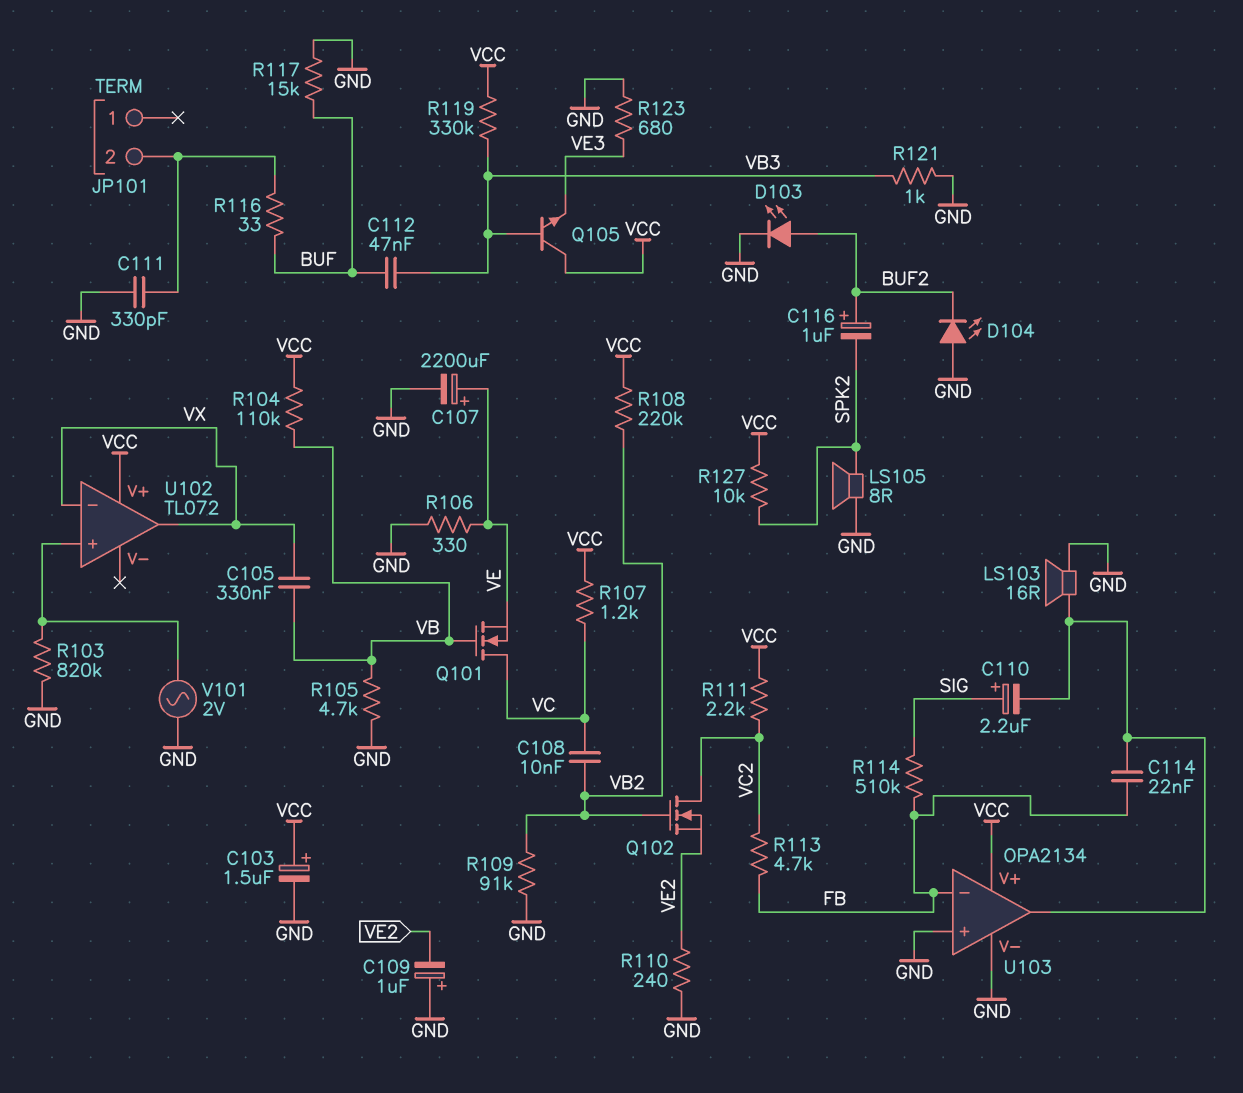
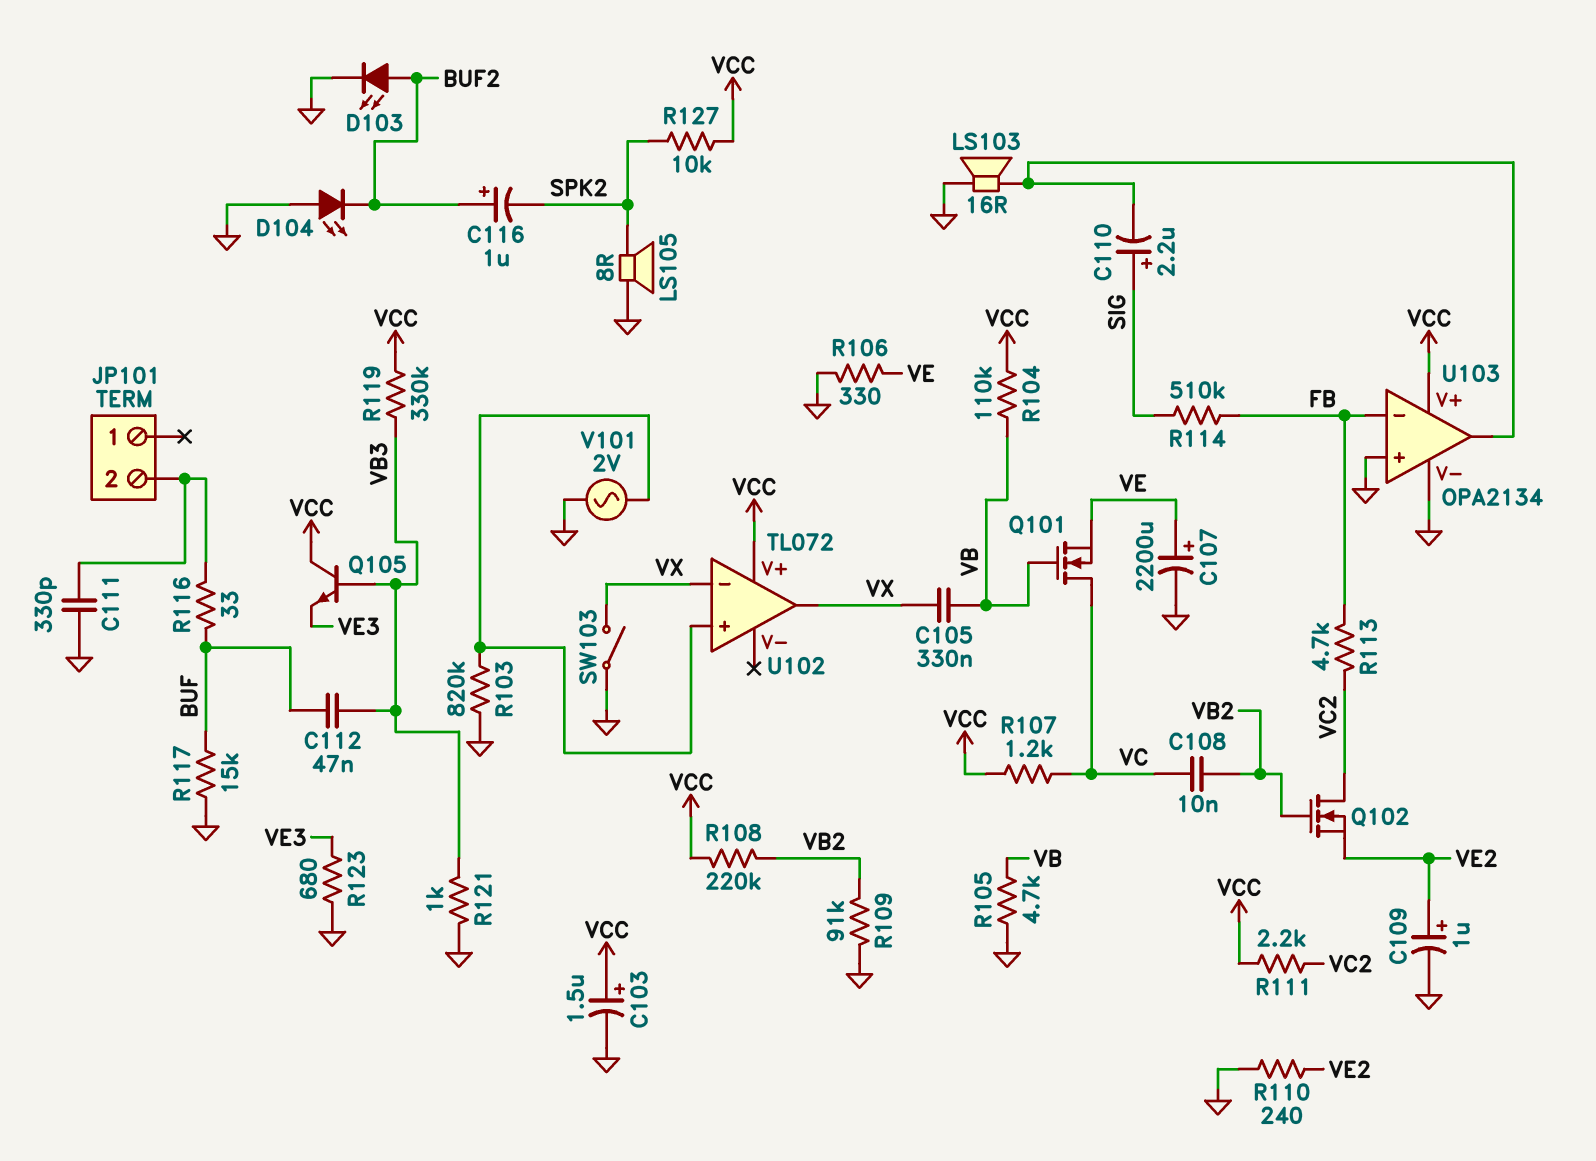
C109: 1uF (plus GND, minus VE2) -> 1uF (plus VE2, minus GND)
C114: 22nF (FB, U103/out) -> none
SW103: none -> switch (GND, VX)

